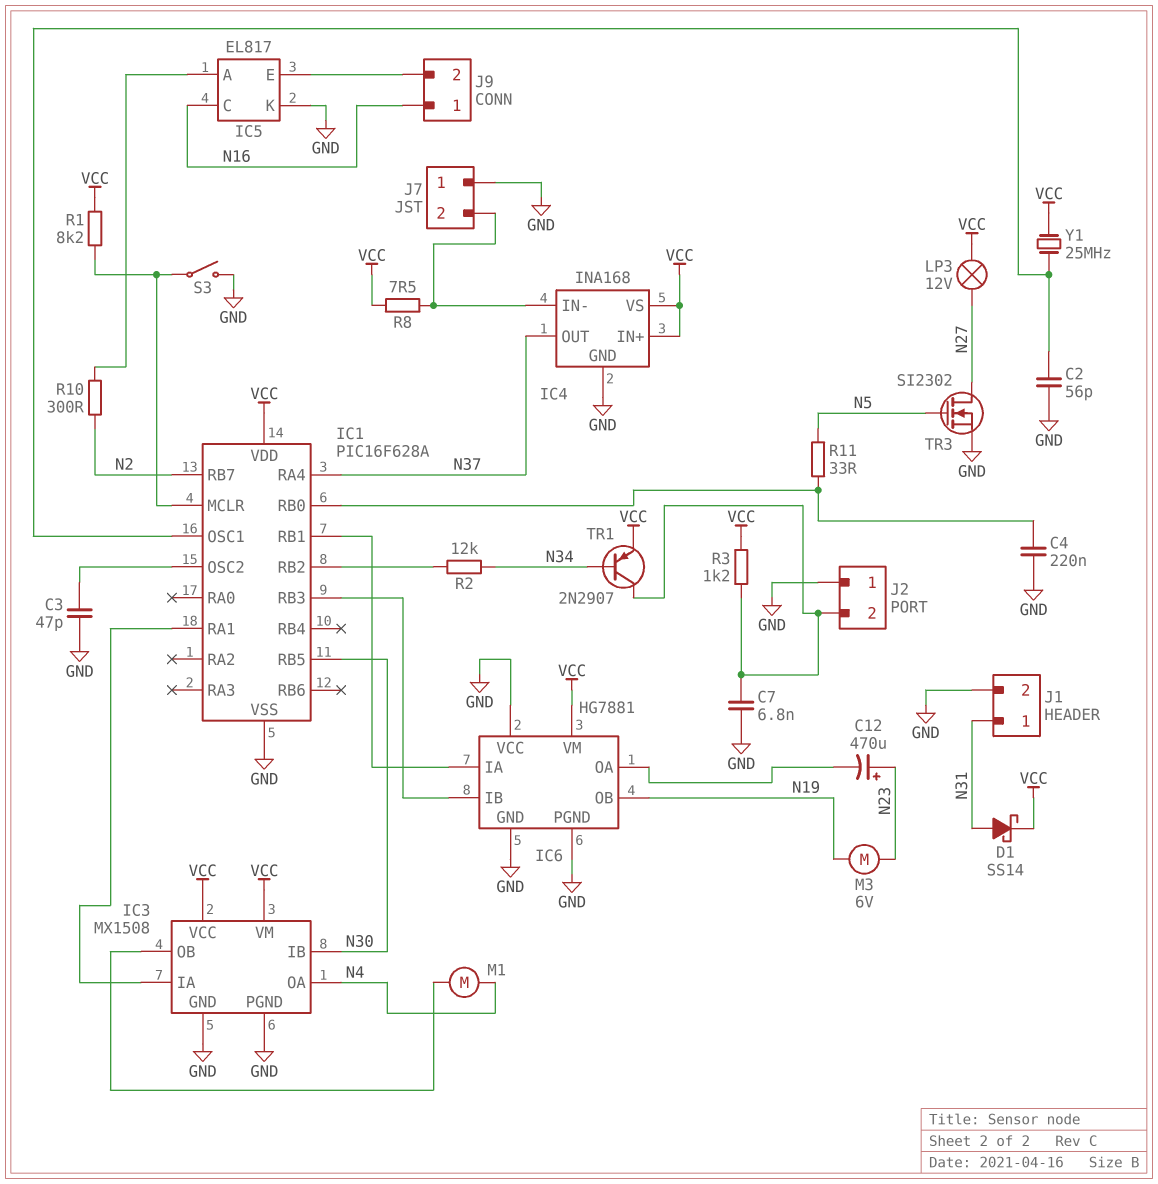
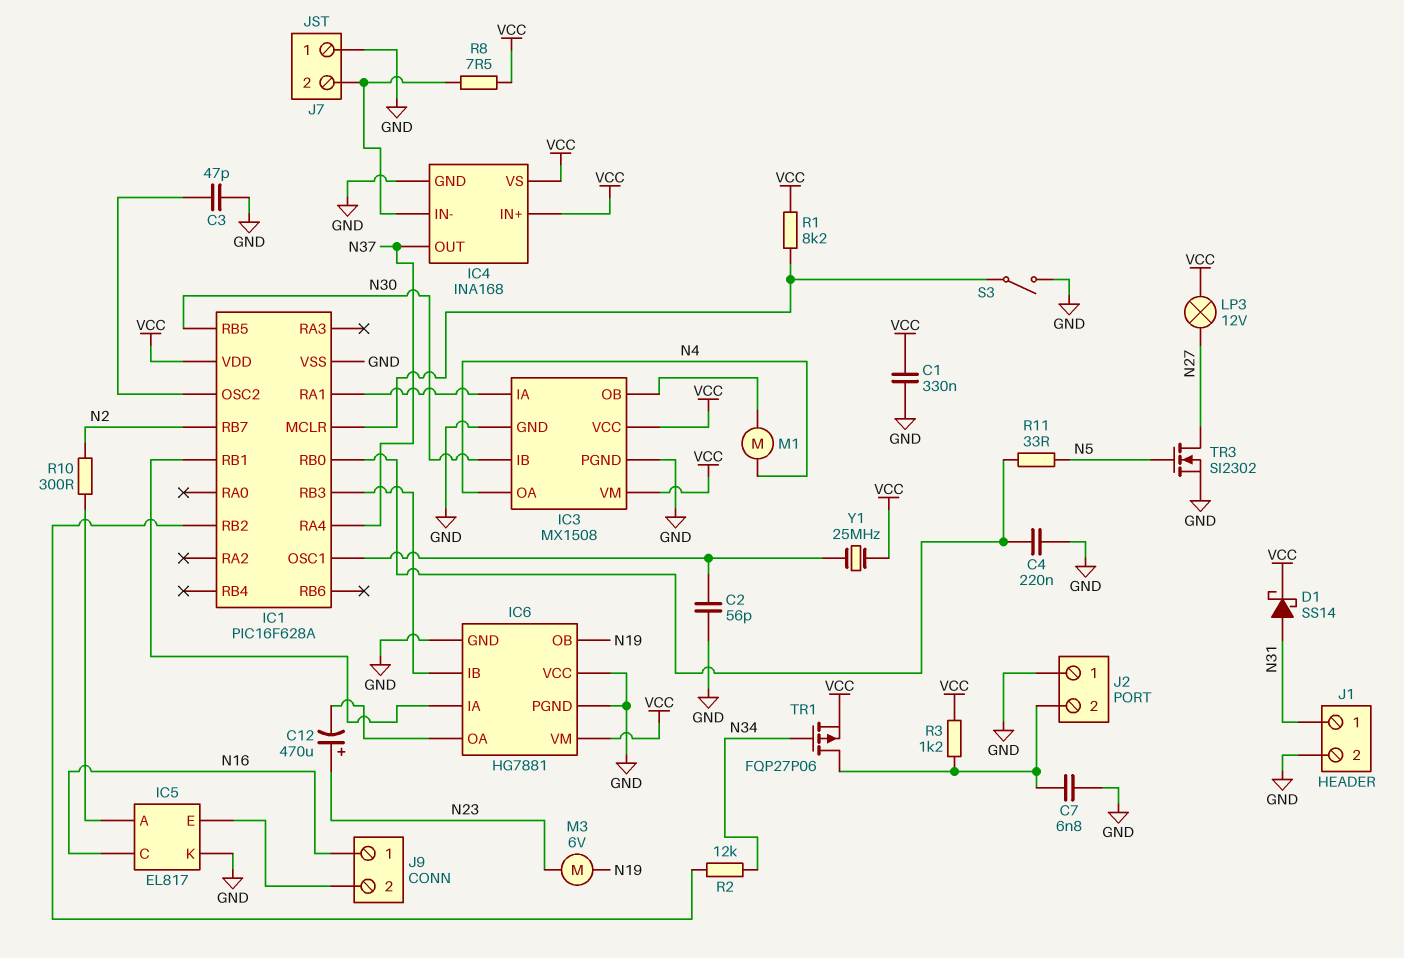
C1: none -> 330nF (GND, VCC)
TR1: PNP 2N2907 (B N34, C J2/2, E VCC) -> PMOS FQP27P06 (G N34, D J2/2, S VCC)

